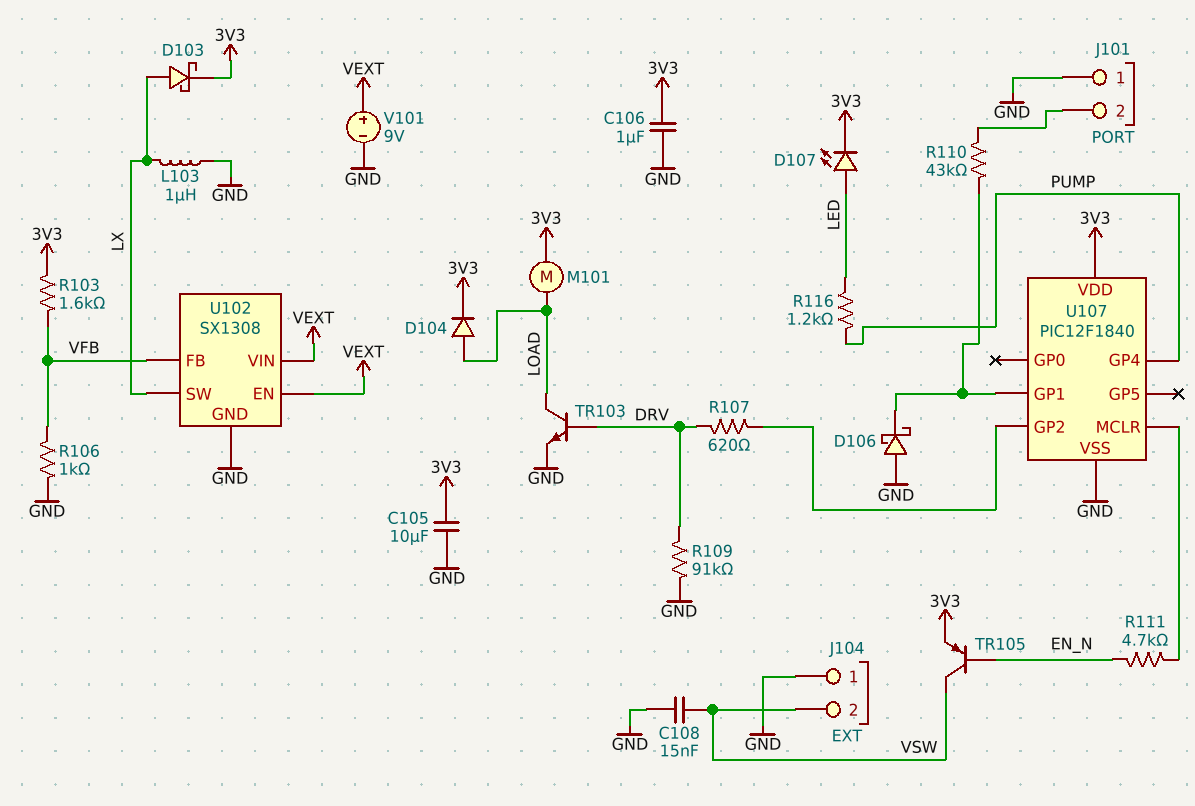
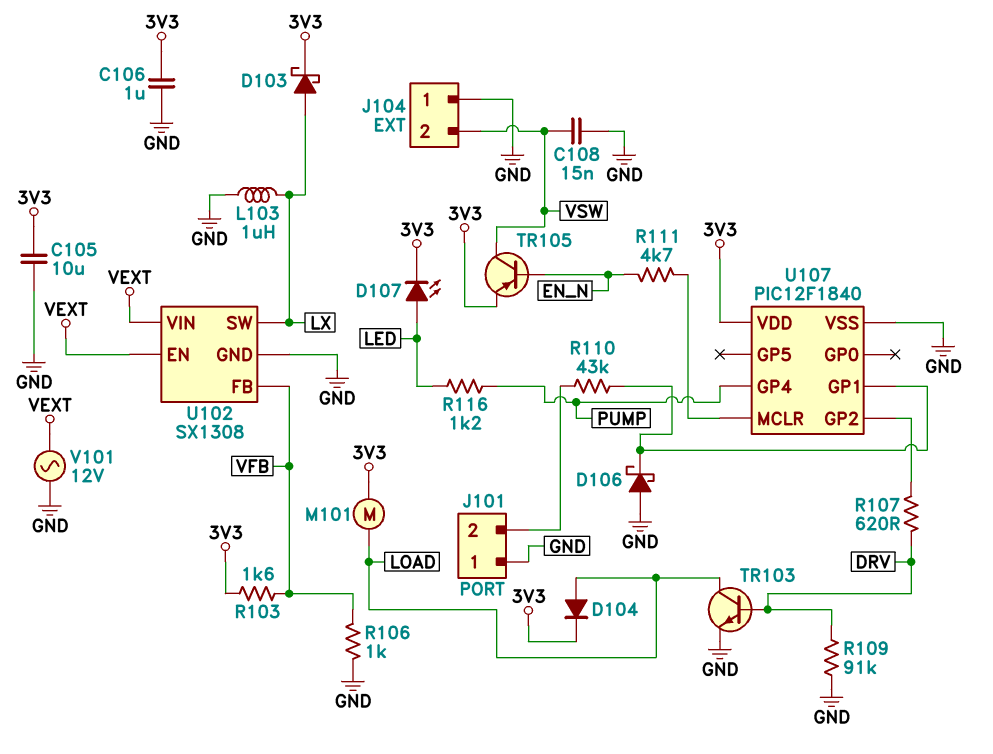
V101: 9V (plus VEXT, minus GND) -> AC 12V (GND, VEXT)

